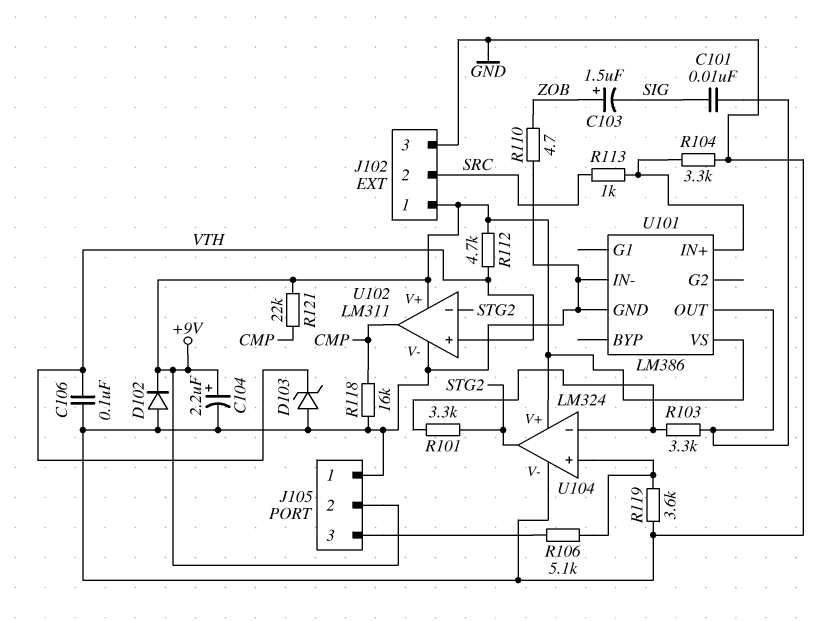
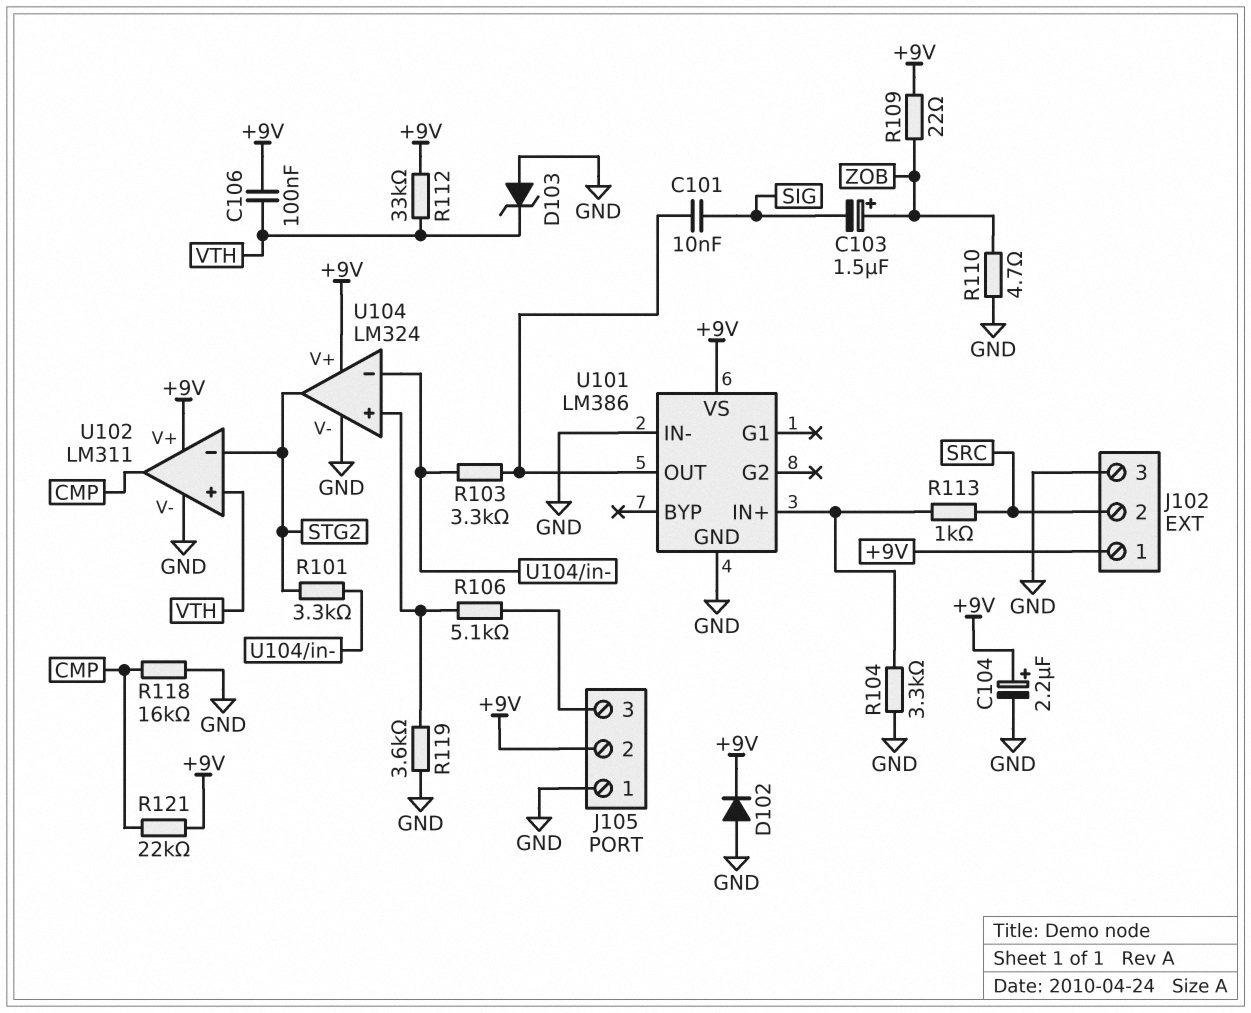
C106: 100nF (GND, VTH) -> 100nF (+9V, VTH)
R109: none -> 22 (+9V, ZOB)
R112: 4.7k (+9V, VTH) -> 33k (+9V, VTH)

